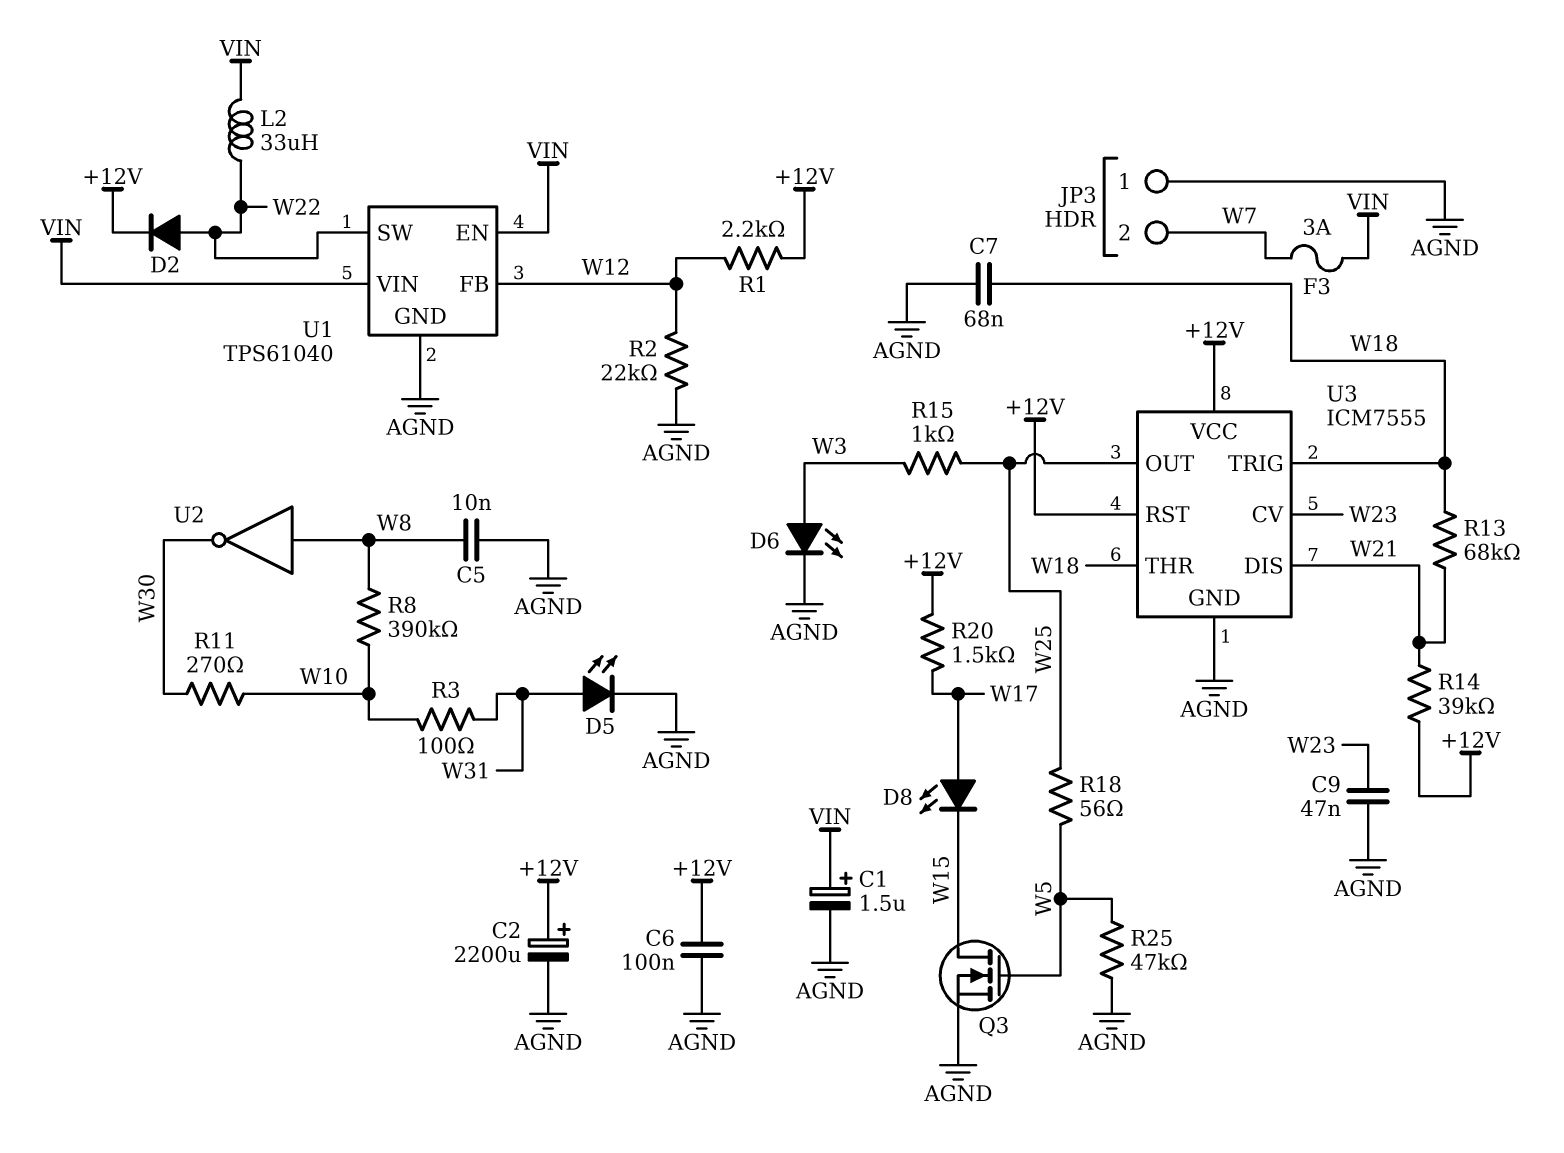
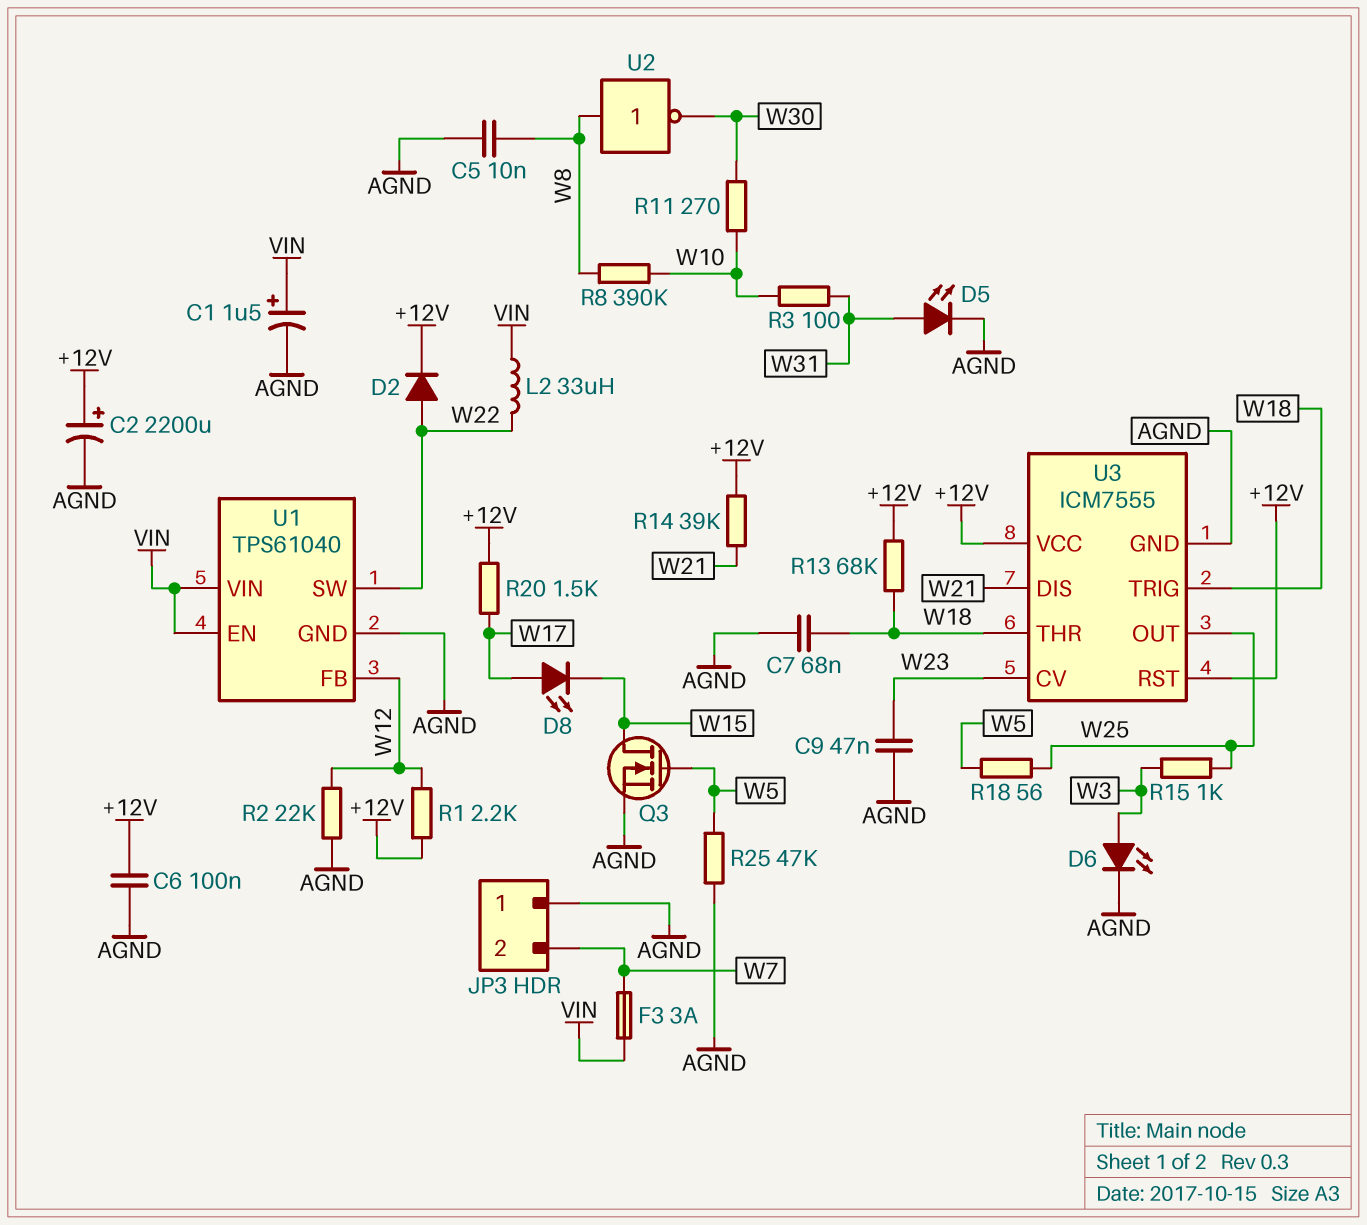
R13: 68k (W18, W21) -> 68k (+12V, W18)

